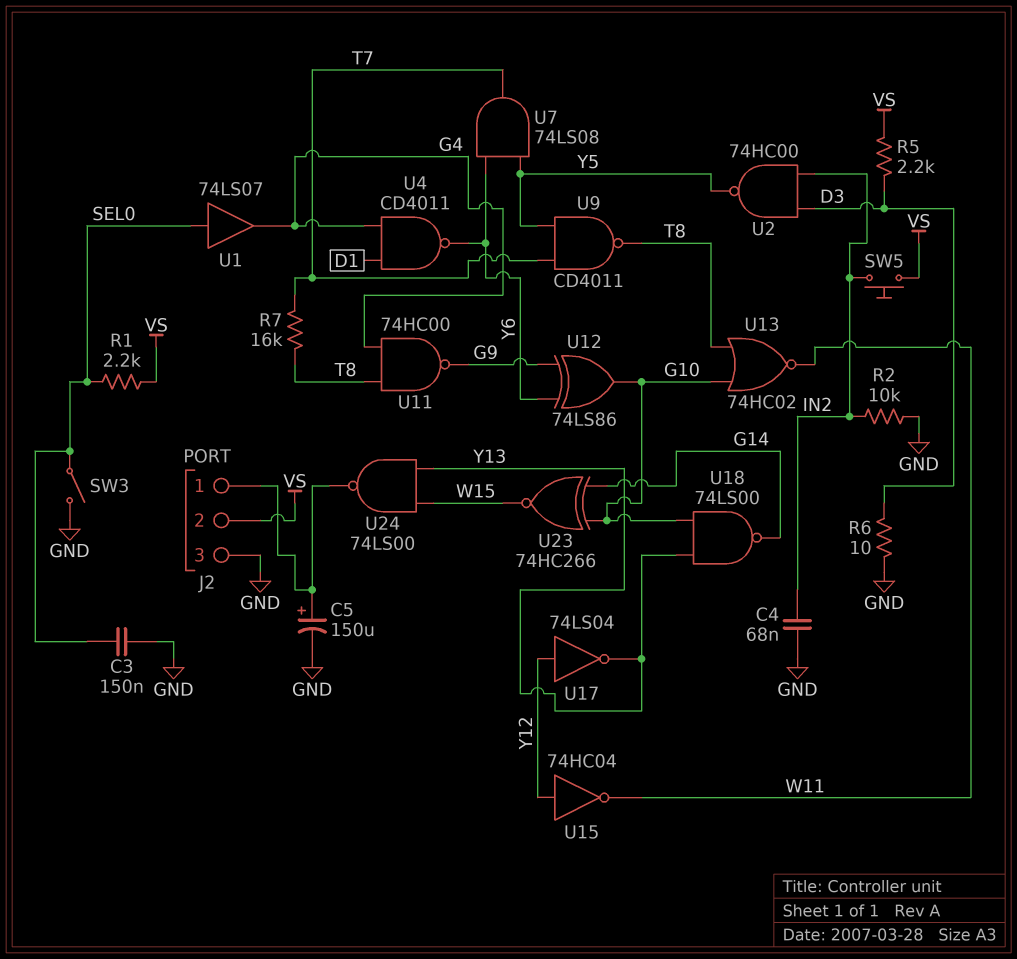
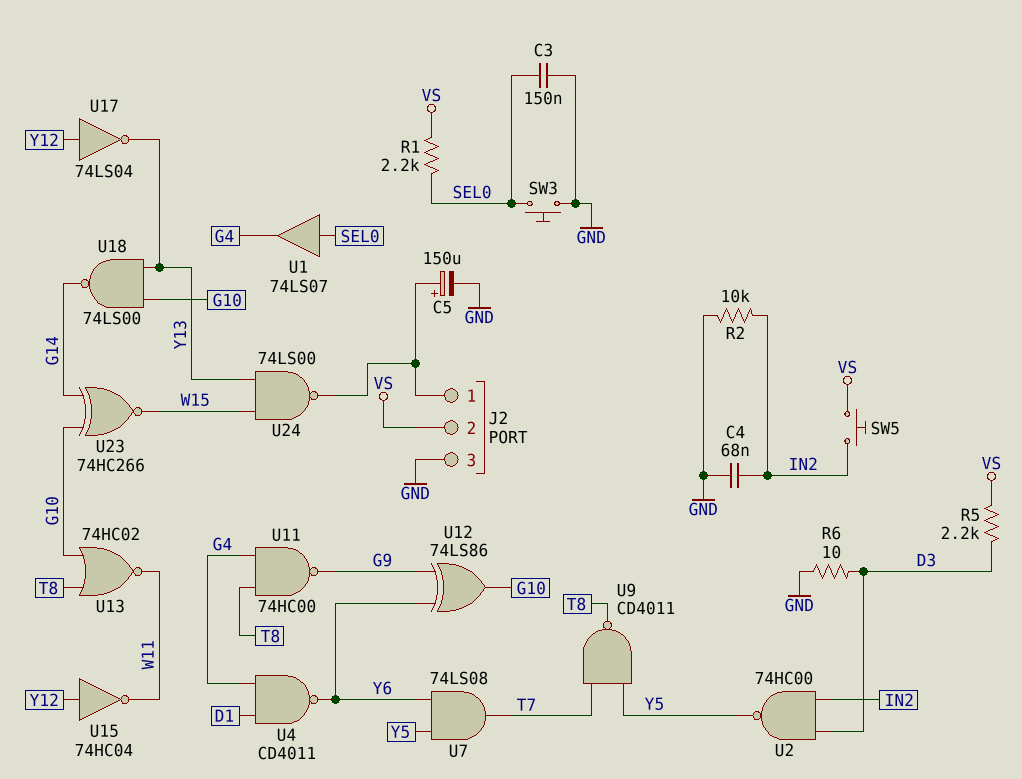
R7: 16k (T7, T8) -> none
SW3: switch (GND, SEL0) -> button (GND, SEL0)

